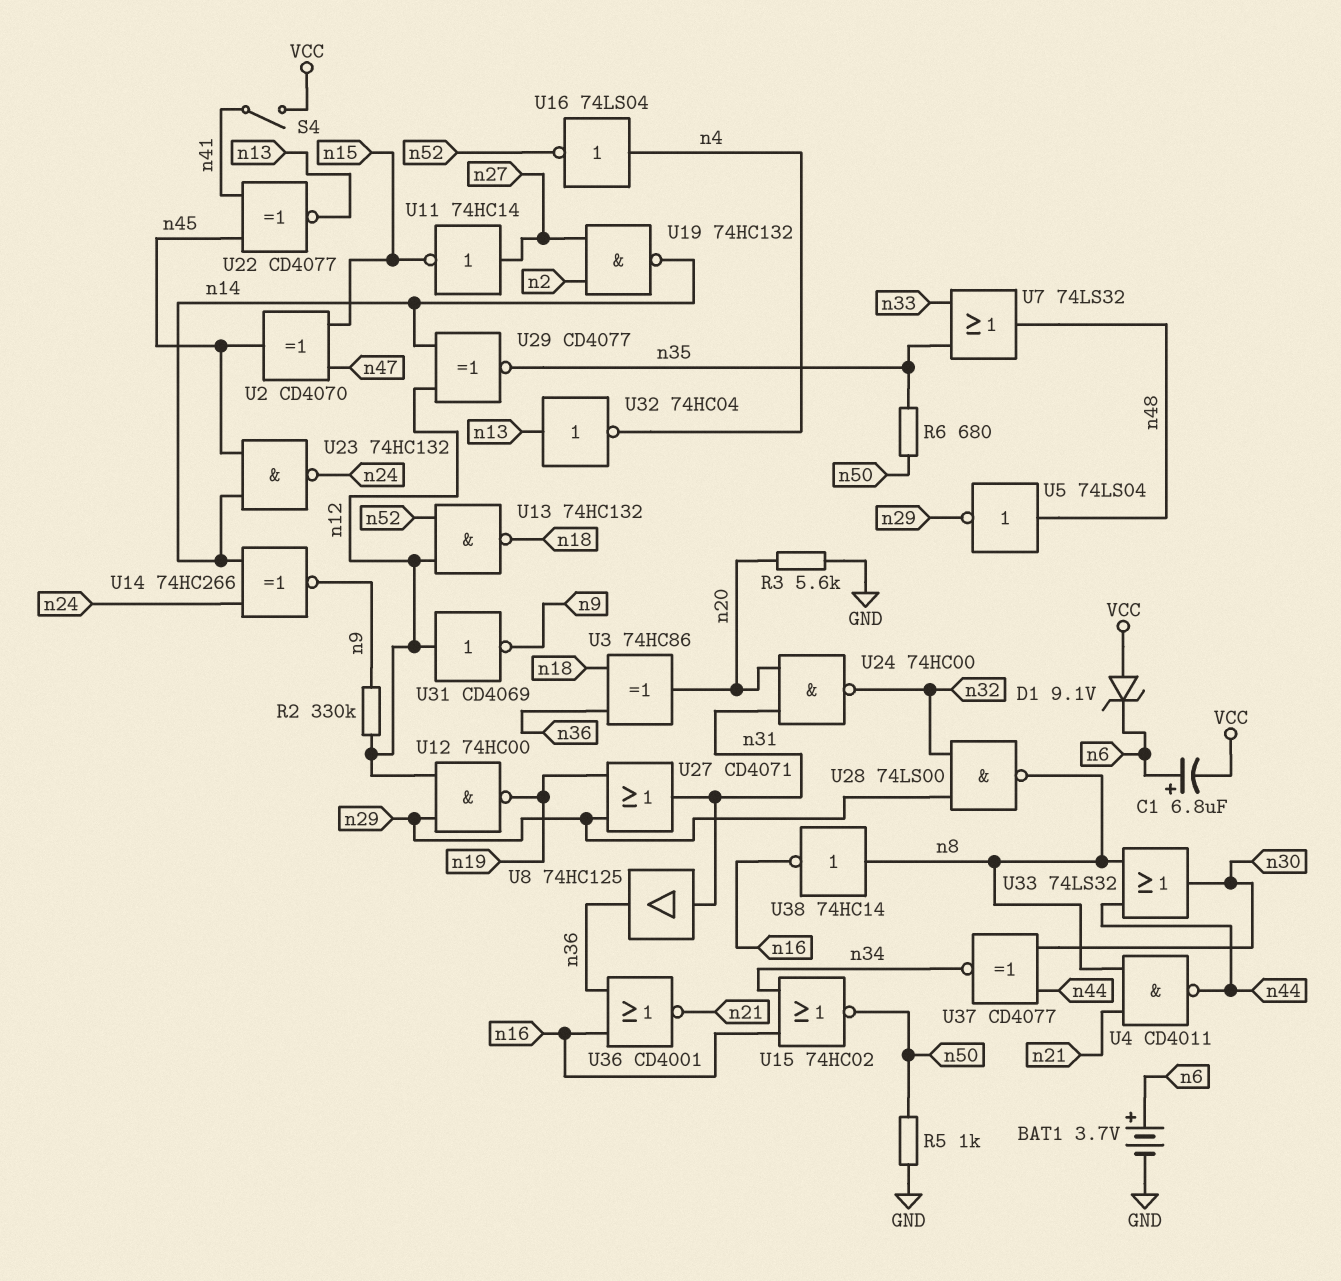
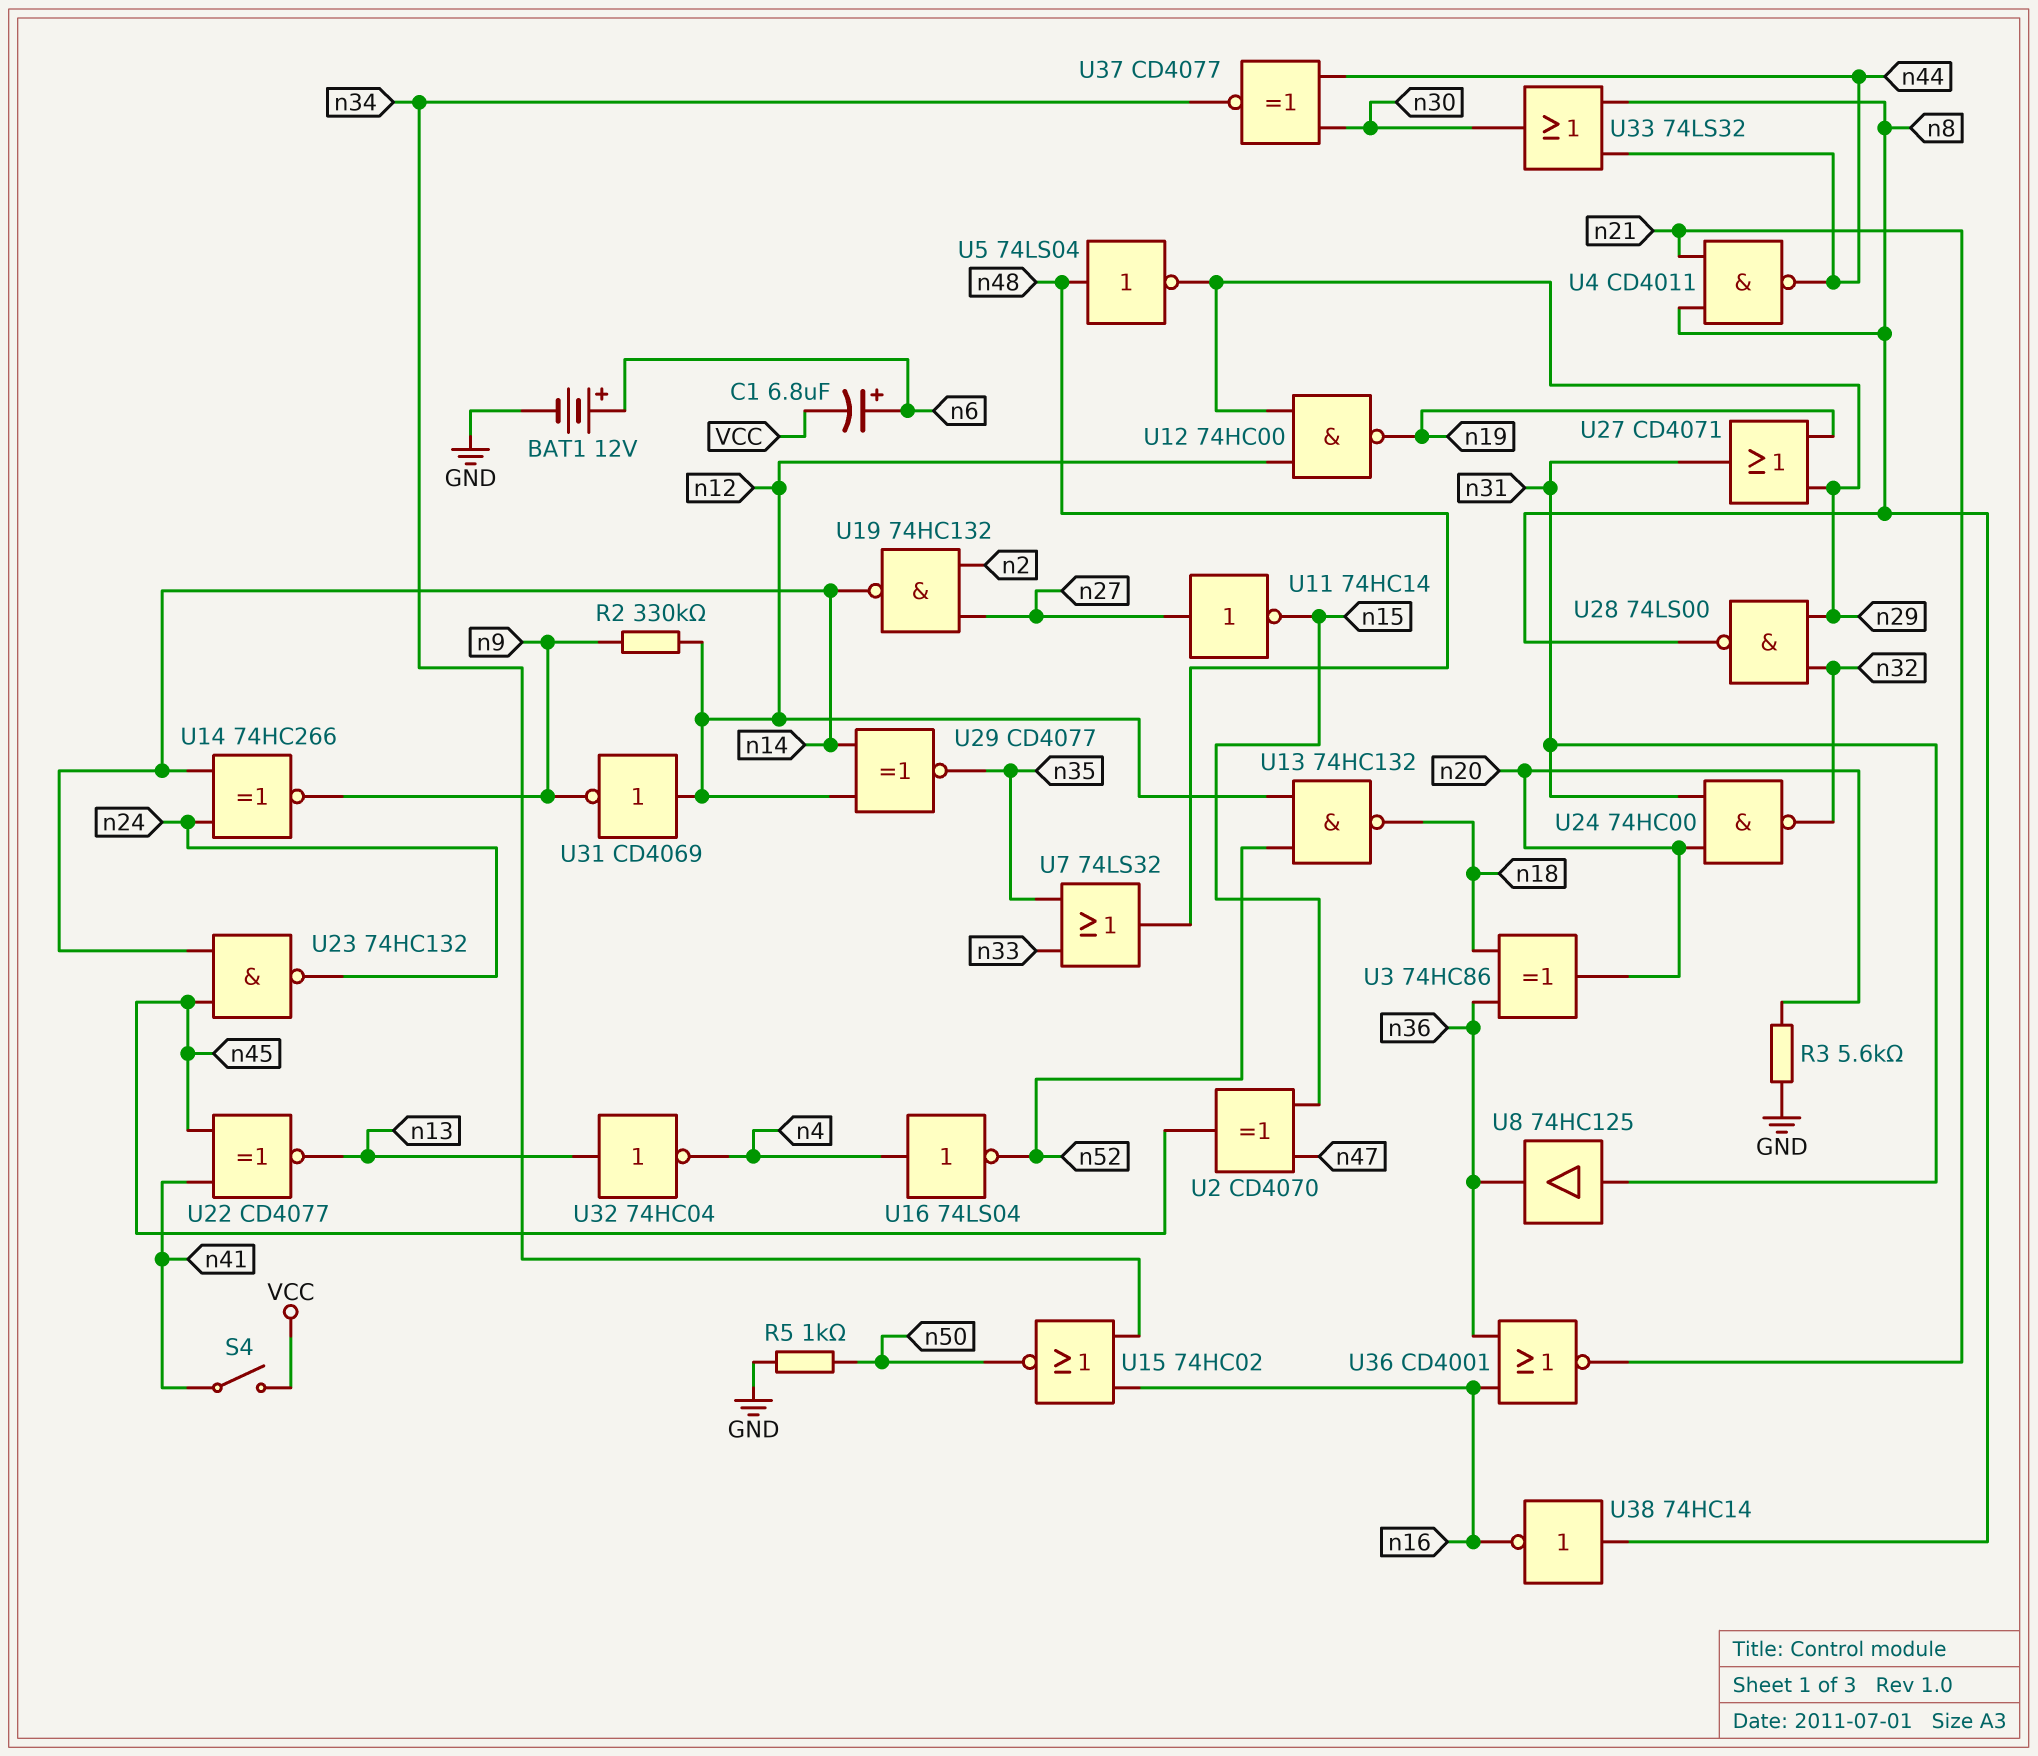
BAT1: 3.7V (plus n6, minus GND) -> 12V (plus n6, minus GND)
D1: zener 9.1V (A VCC, K n6) -> none
R6: 680 (n35, n50) -> none

